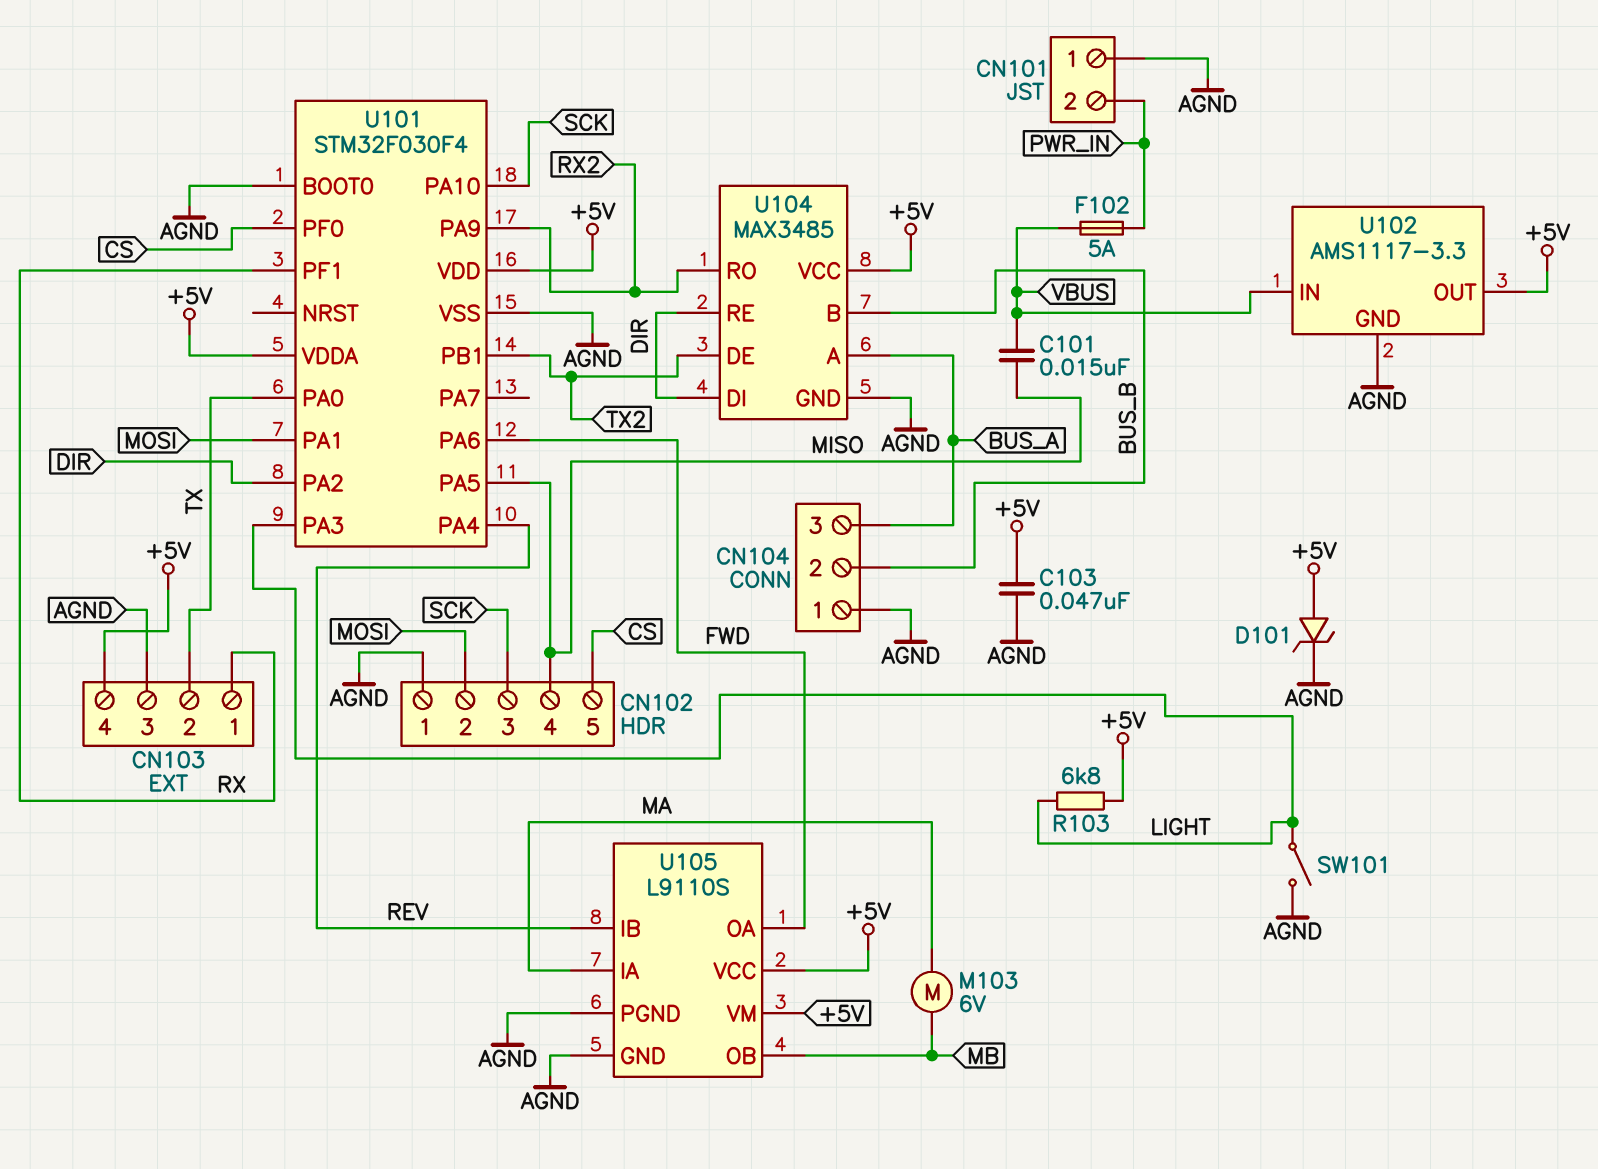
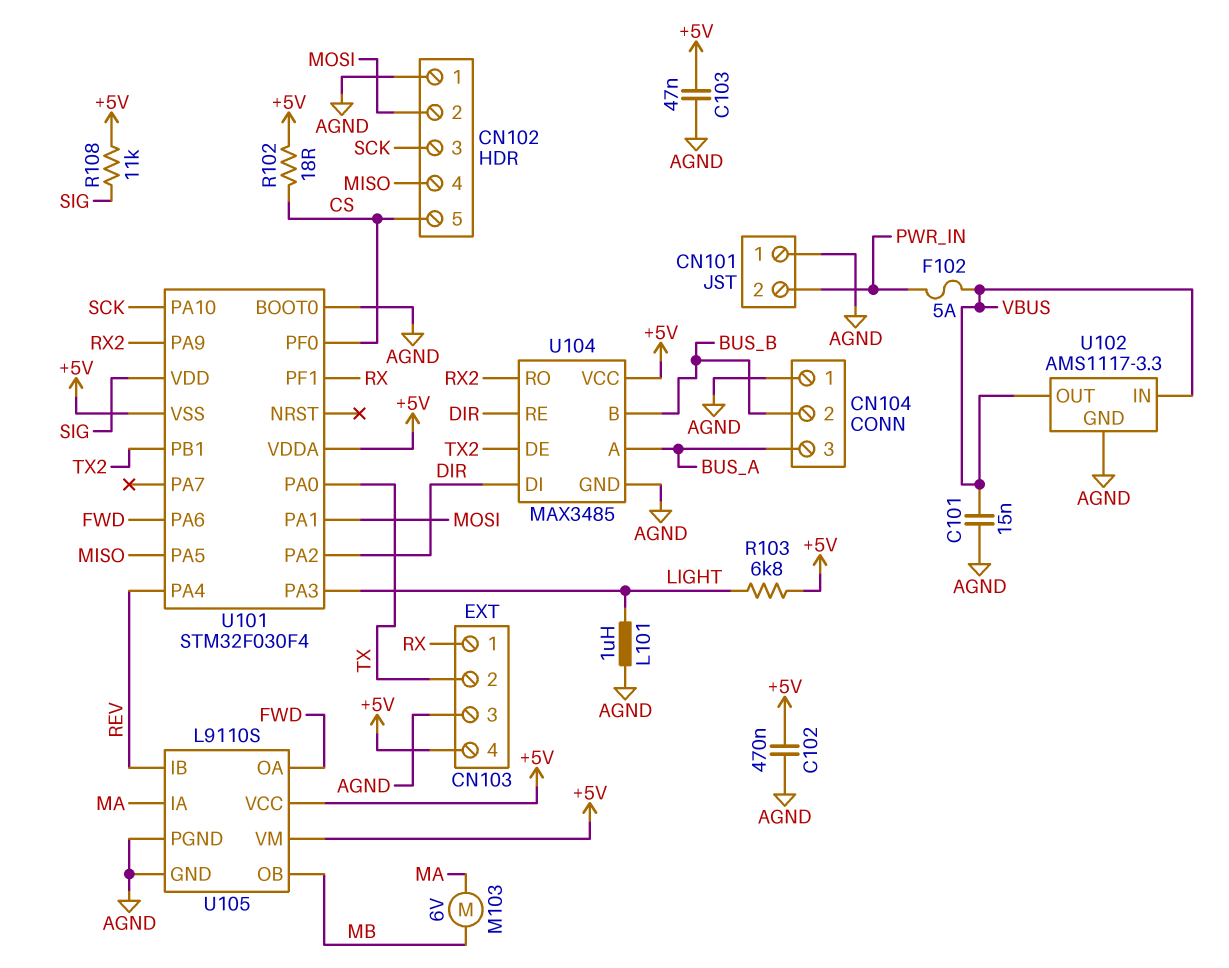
C101: 15nF (MISO, VBUS) -> 15nF (AGND, VBUS)
C102: none -> 470nF (+5V, AGND)
D101: zener (A +5V, K AGND) -> none
L101: none -> 1uH (AGND, LIGHT)
R102: none -> 18 (+5V, CS)
R108: none -> 11k (+5V, SIG)
SW101: switch (AGND, LIGHT) -> none
U101 pin VDD: +5V -> SIG
U101 pin VSS: AGND -> +5V
U102 pin OUT: +5V -> VBUS

